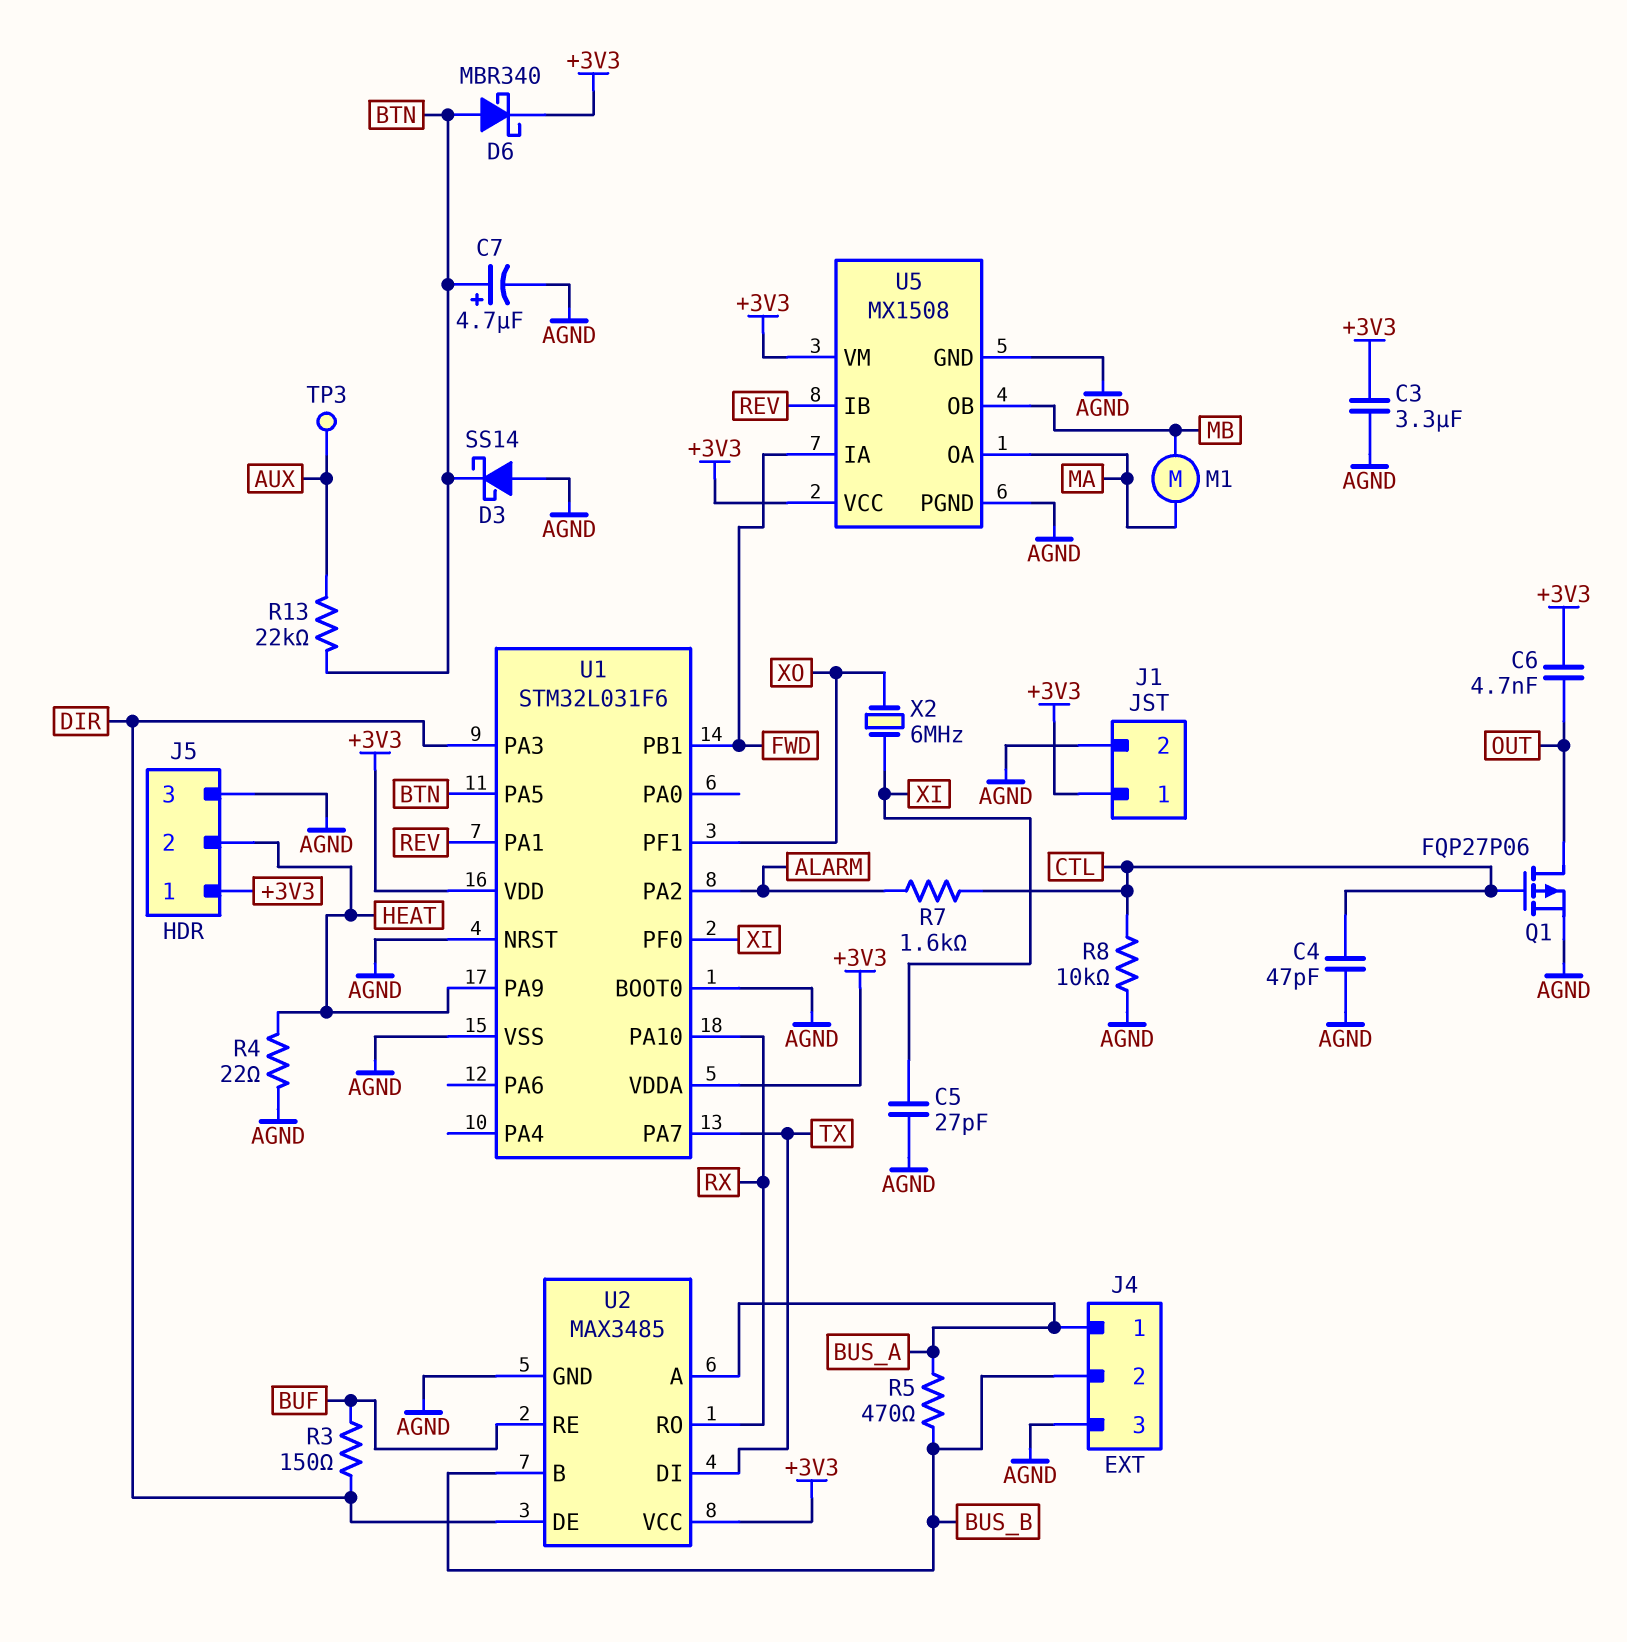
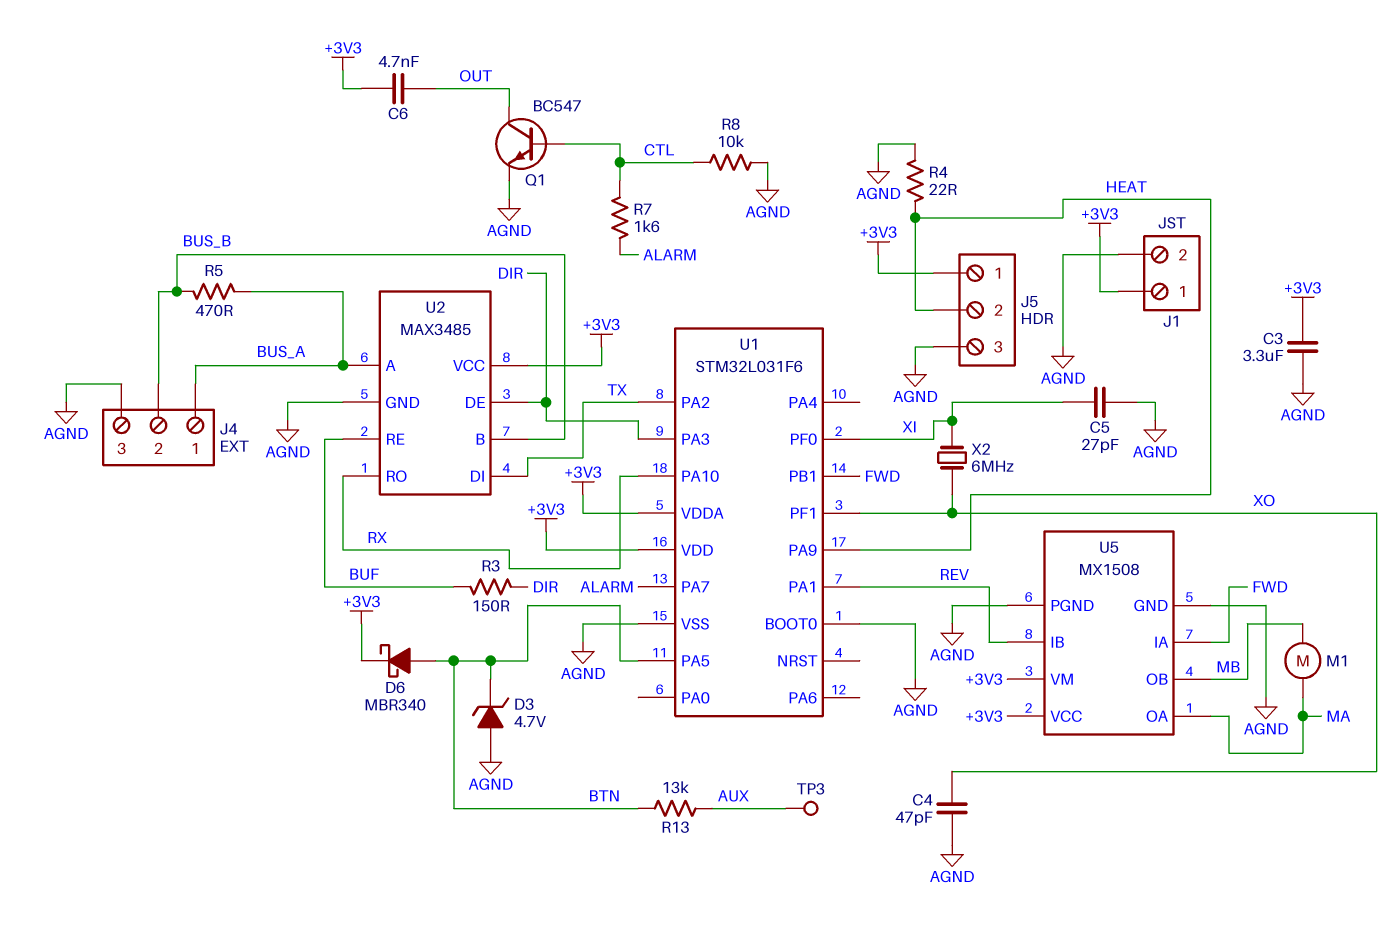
C4: 47pF (AGND, CTL) -> 47pF (AGND, XO)
C7: 4.7uF (plus BTN, minus AGND) -> none
D3: schottky SS14 (A AGND, K BTN) -> zener 4.7V (A AGND, K BTN)
Q1: PMOS FQP27P06 (G CTL, D OUT, S AGND) -> NPN BC547 (B CTL, C OUT, E AGND)
R13: 22k (AUX, BTN) -> 13k (AUX, BTN)
U1 pin NRST: AGND -> none
U1 pin PA2: ALARM -> TX
U1 pin PA7: TX -> ALARM

